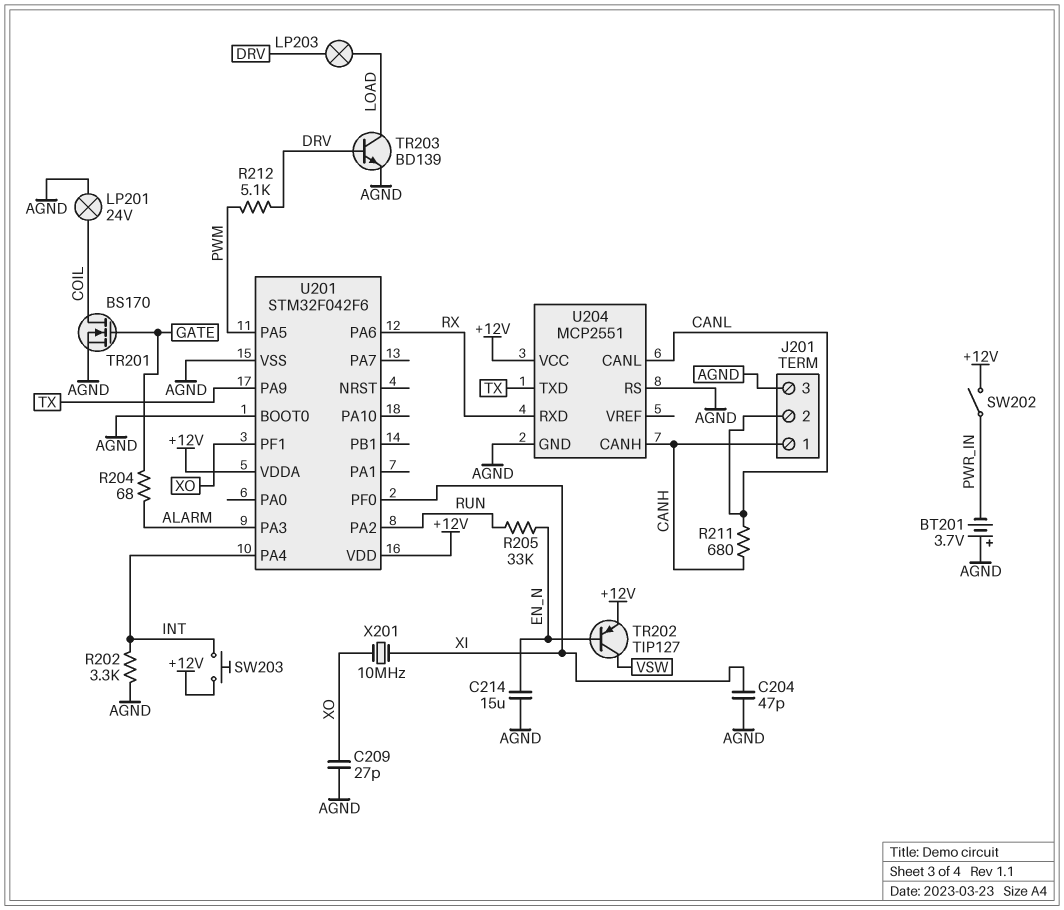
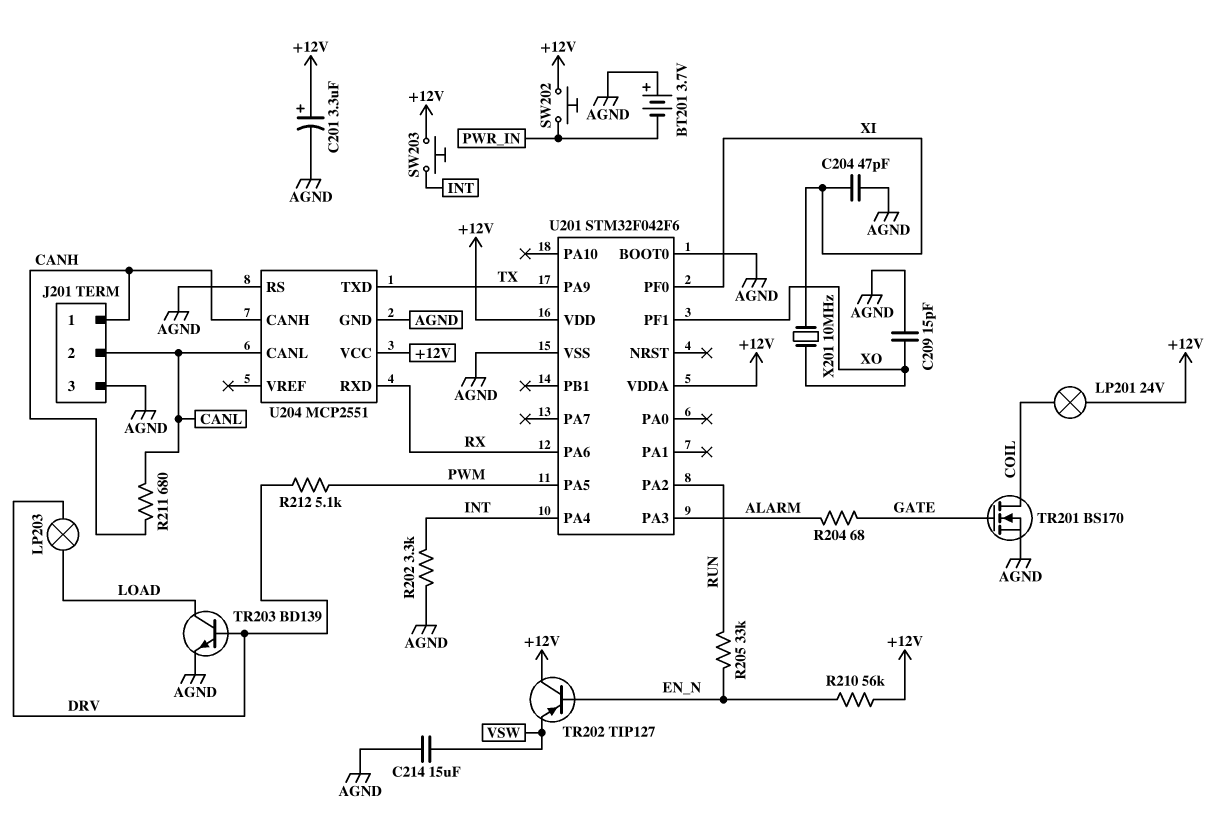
C201: none -> 3.3uF (plus +12V, minus AGND)
C209: 27pF (AGND, XO) -> 15pF (AGND, XO)
C214: 15uF (AGND, EN_N) -> 15uF (AGND, VSW)
LP201: lamp 24V (AGND, COIL) -> lamp 24V (+12V, COIL)
R210: none -> 56k (+12V, EN_N)
SW202: switch (+12V, PWR_IN) -> button (+12V, PWR_IN)
TR202: PNP TIP127 (B EN_N, C VSW, E +12V) -> PNP TIP127 (B EN_N, C +12V, E VSW)

